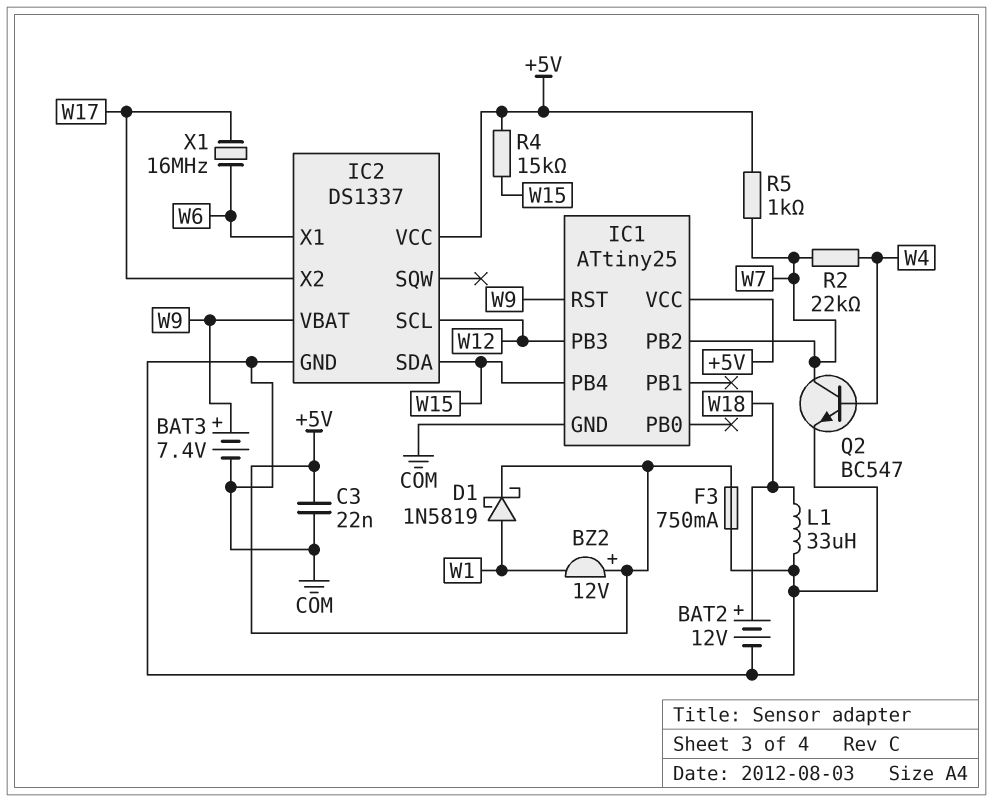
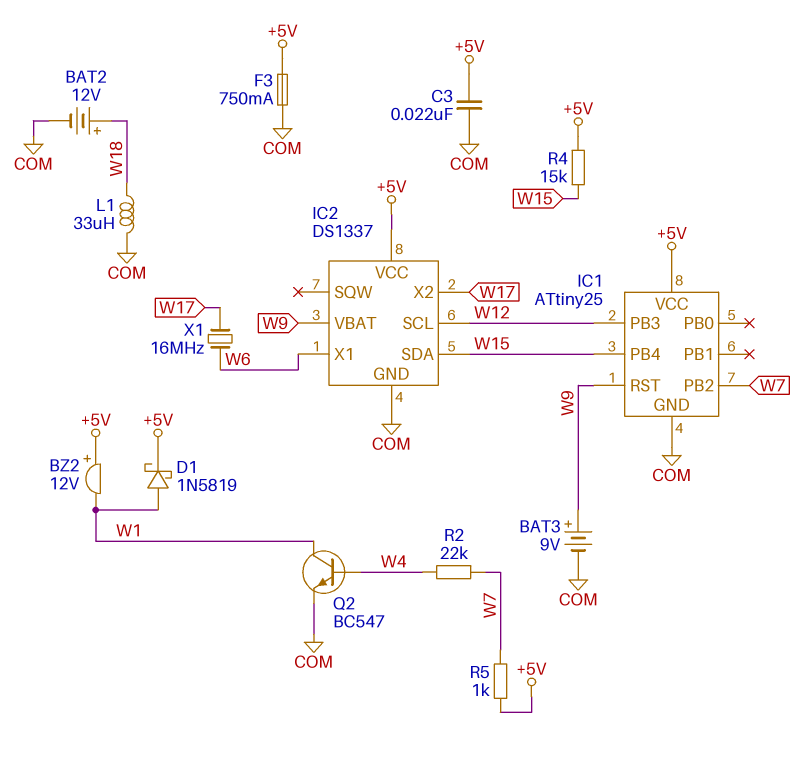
BAT3: 7.4V (plus W9, minus COM) -> 9V (plus W9, minus COM)
Q2: NPN BC547 (B W4, C W7, E COM) -> NPN BC547 (B W4, C W1, E COM)

